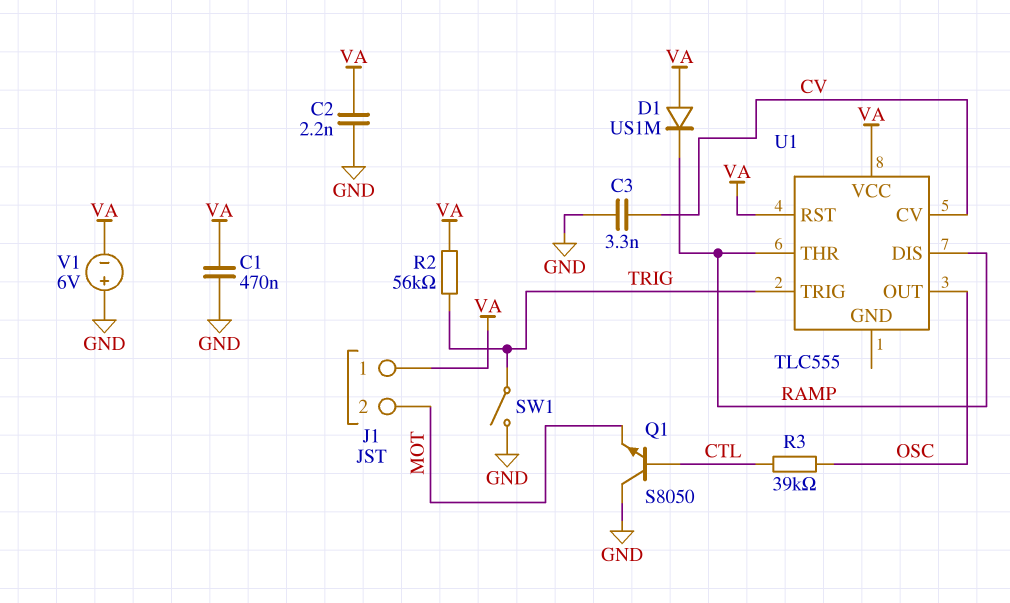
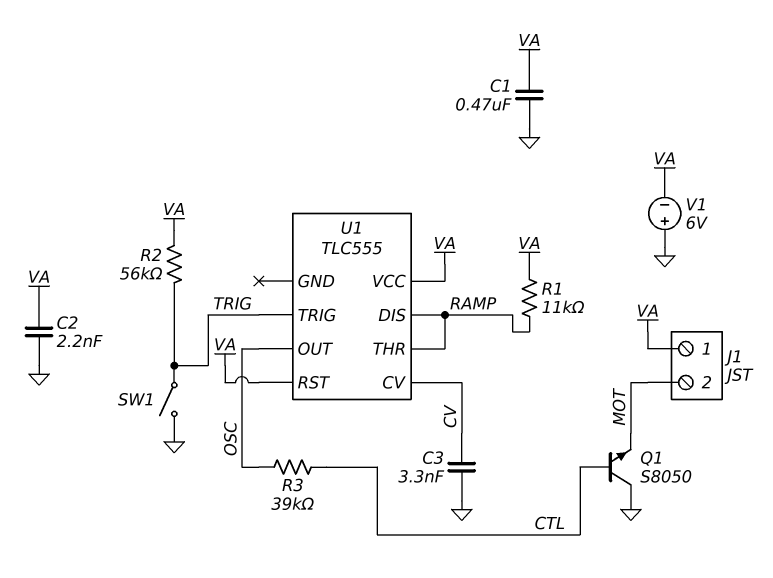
D1: diode US1M (A VA, K RAMP) -> none
R1: none -> 11k (RAMP, VA)

